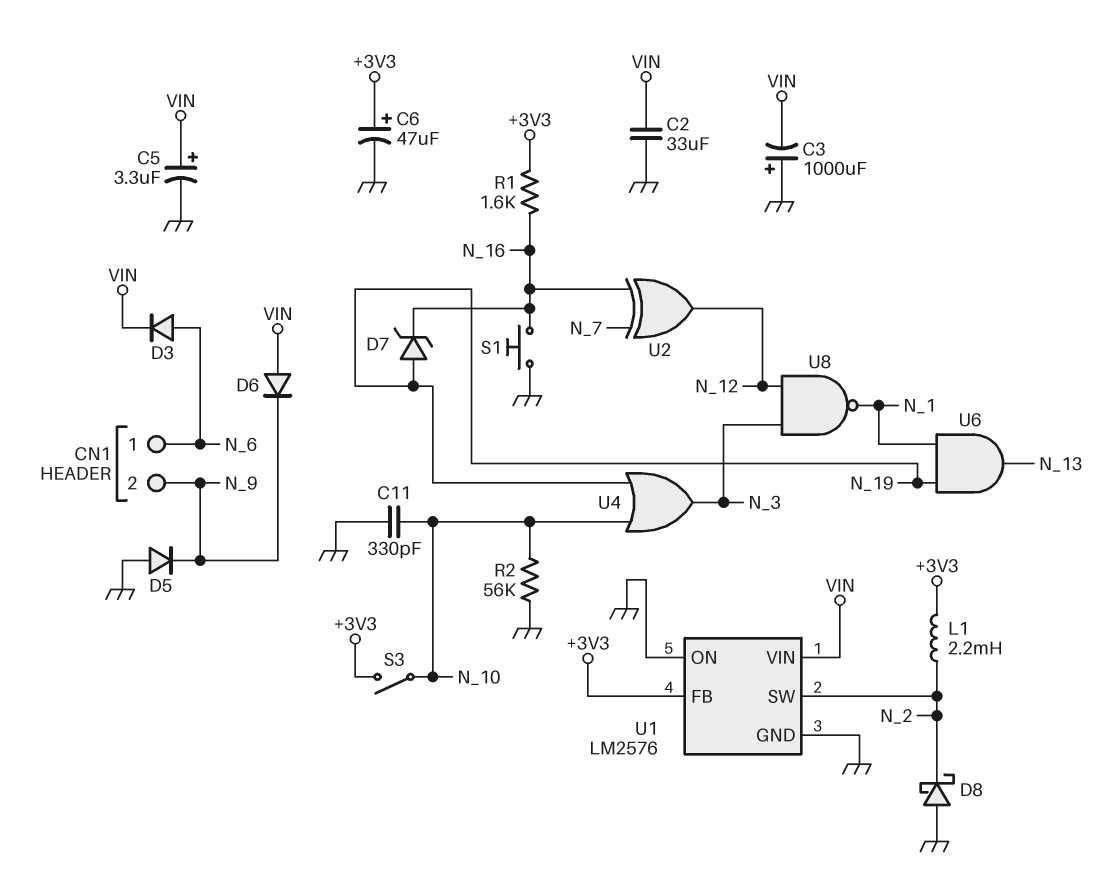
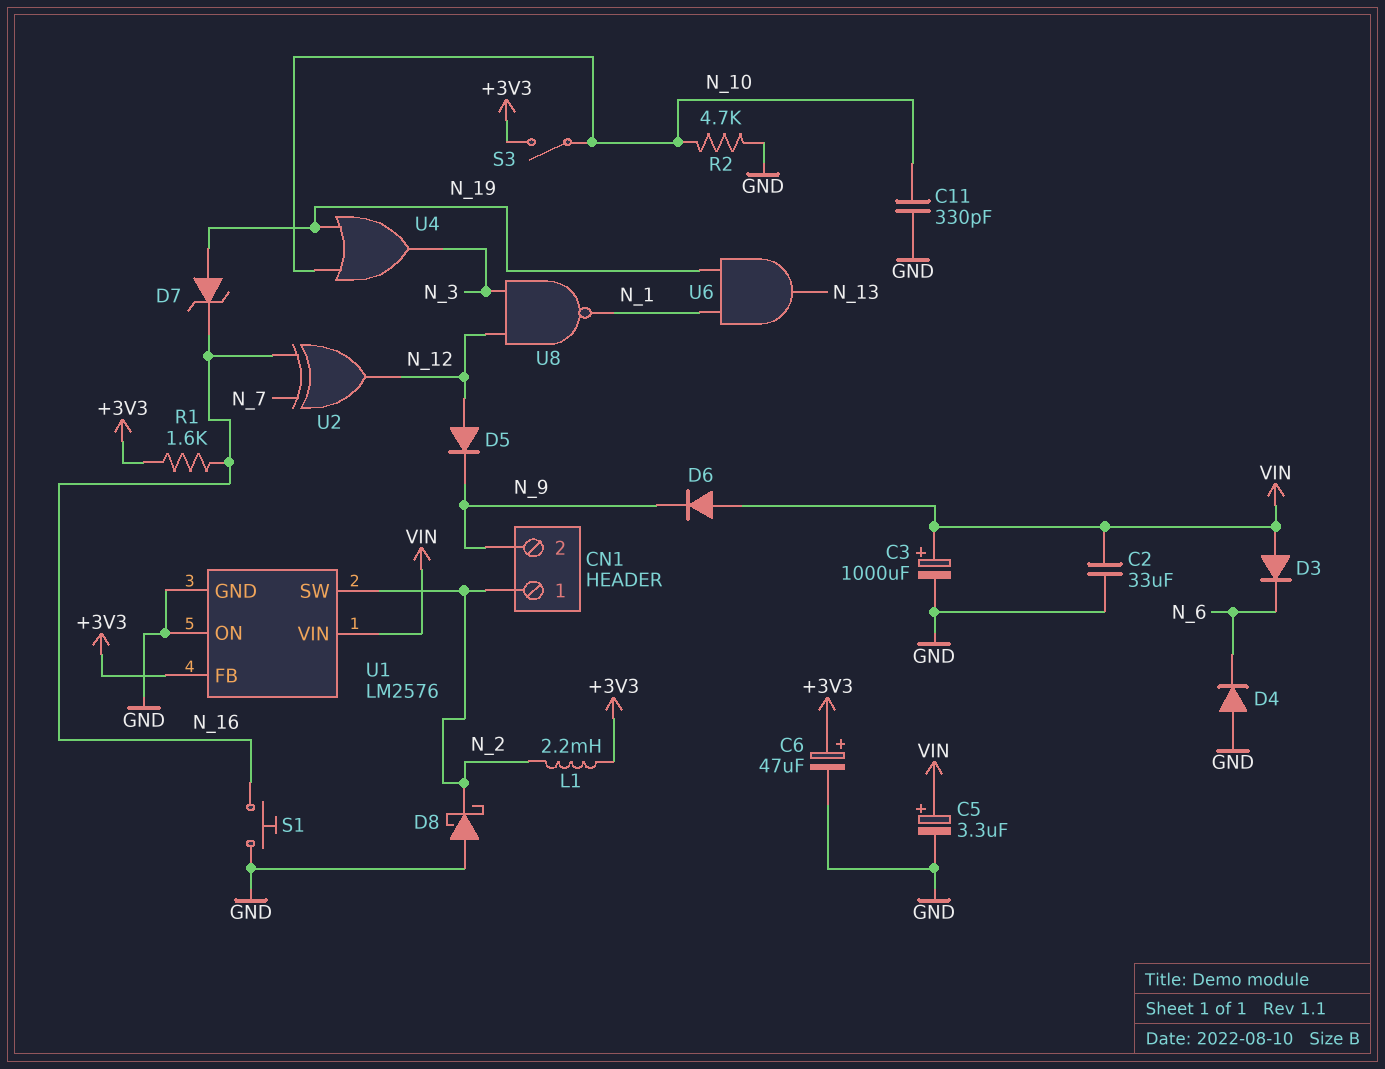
C3: 1000uF (plus GND, minus VIN) -> 1000uF (plus VIN, minus GND)
CN1 pin 1: N_6 -> N_2
D3: diode (A N_6, K VIN) -> diode (A VIN, K N_6)
D4: none -> diode (A GND, K N_6)
D5: diode (A GND, K N_9) -> diode (A N_12, K N_9)
R2: 56k (GND, N_10) -> 4.7k (GND, N_10)

